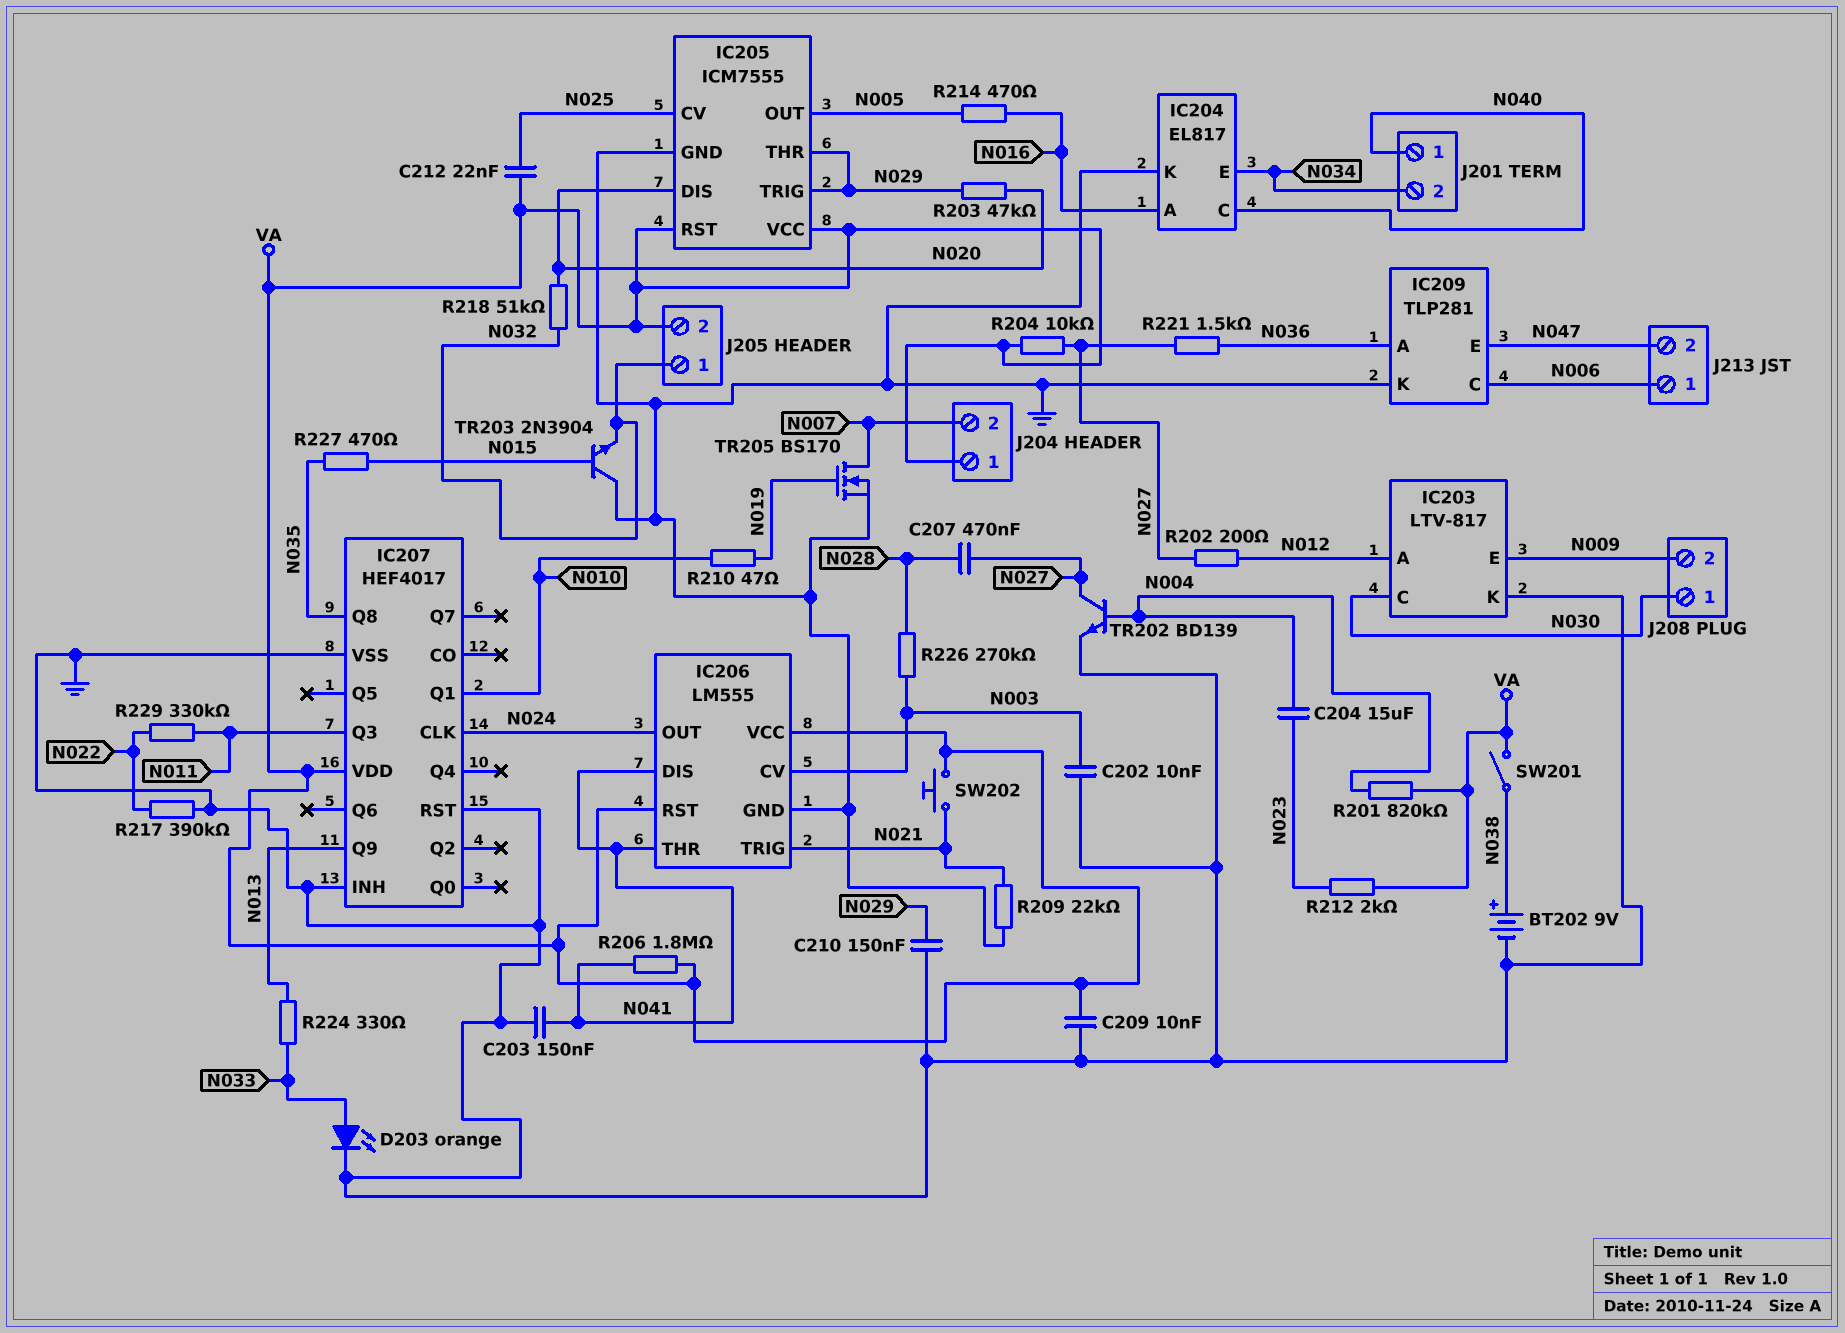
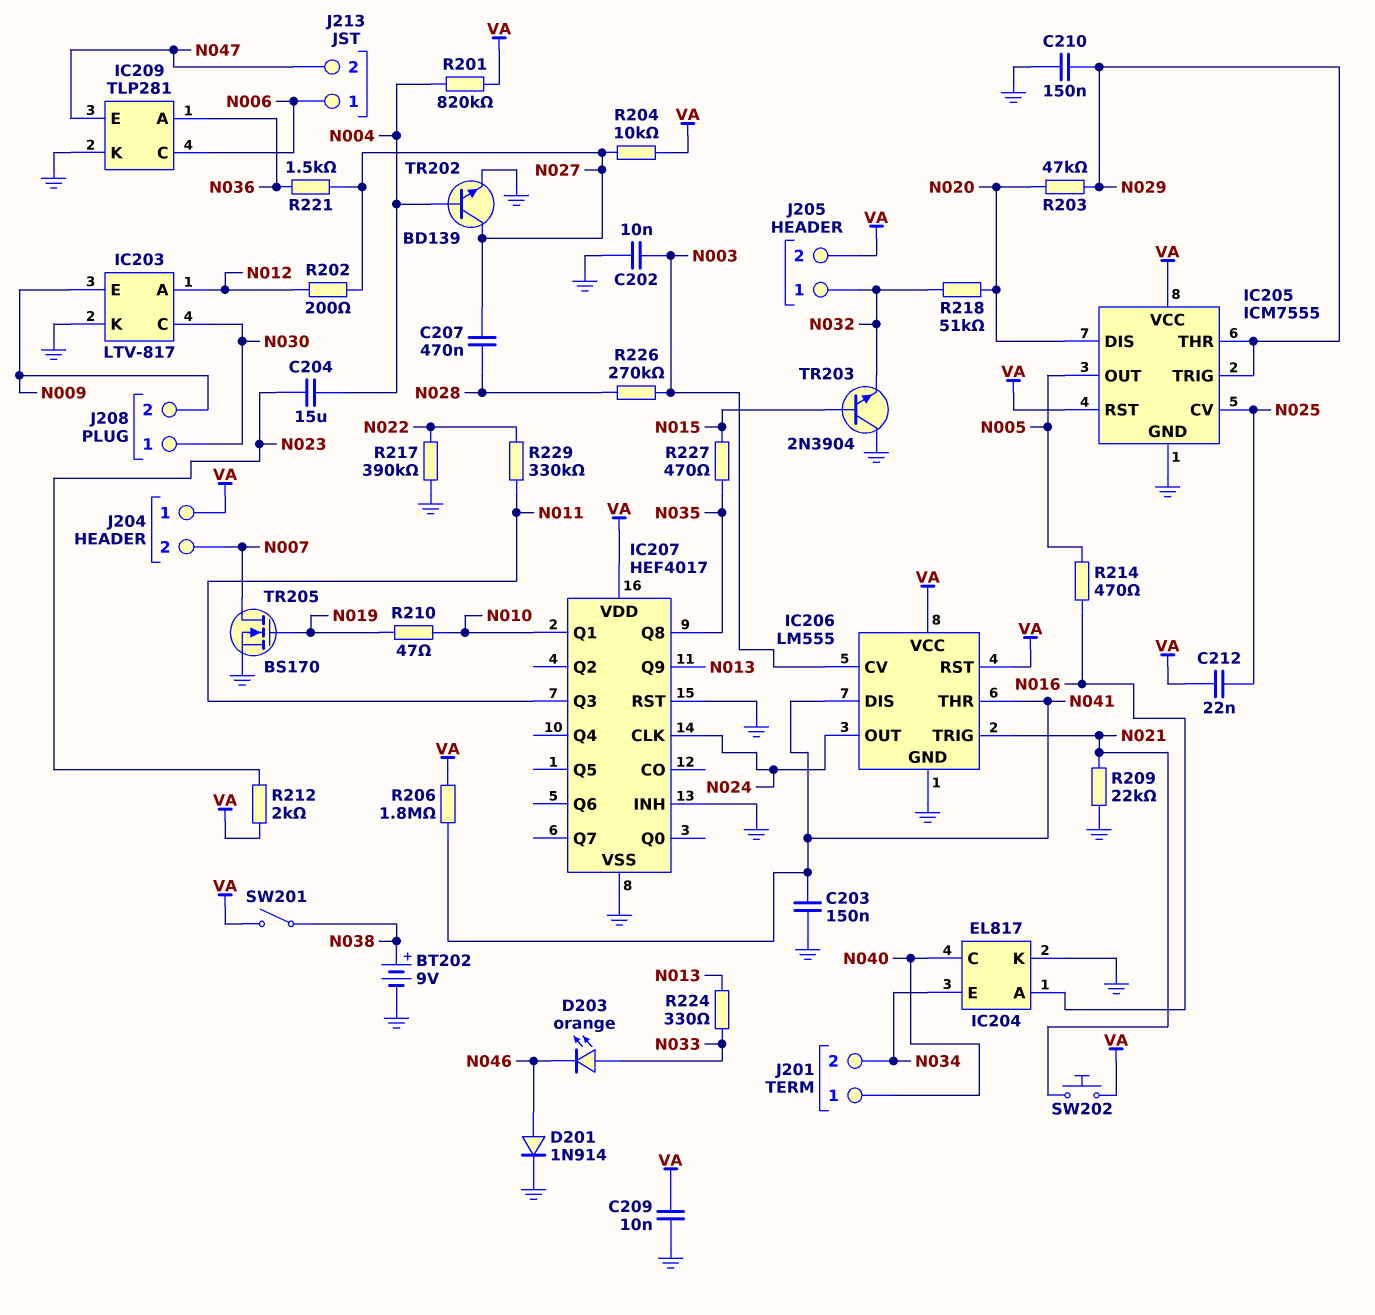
D201: none -> diode 1N914 (A N046, K GND)
D203: LED orange (A N033, K GND) -> LED orange (A N033, K N046)

